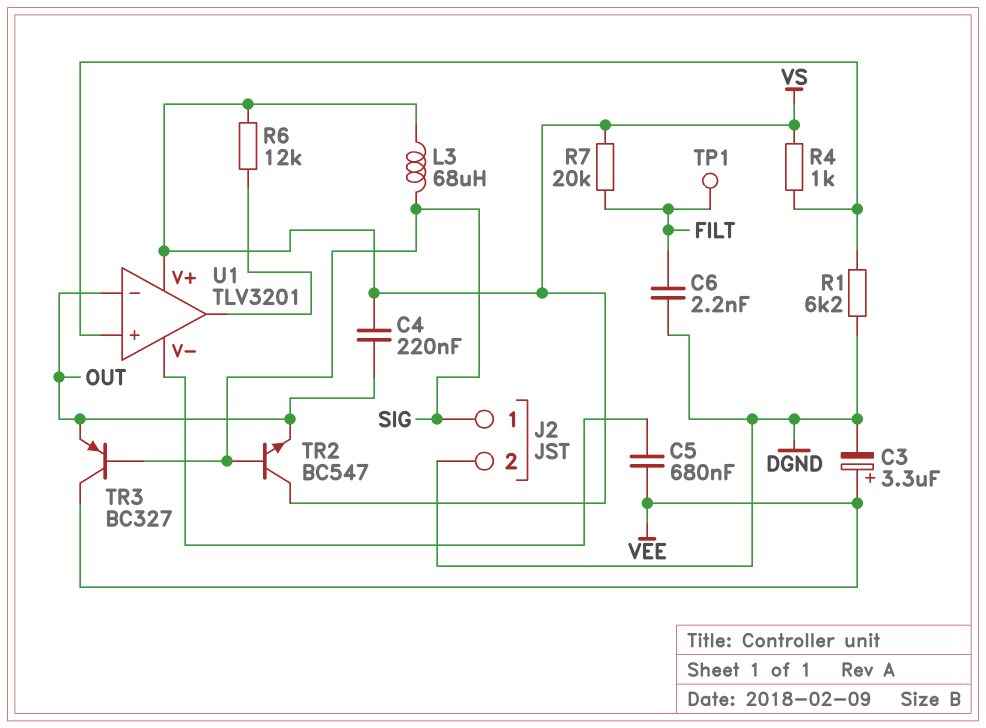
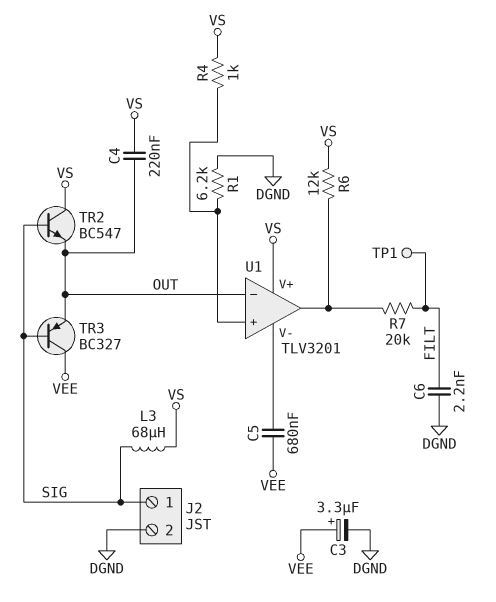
R7: 20k (FILT, VS) -> 20k (FILT, U1/out)

